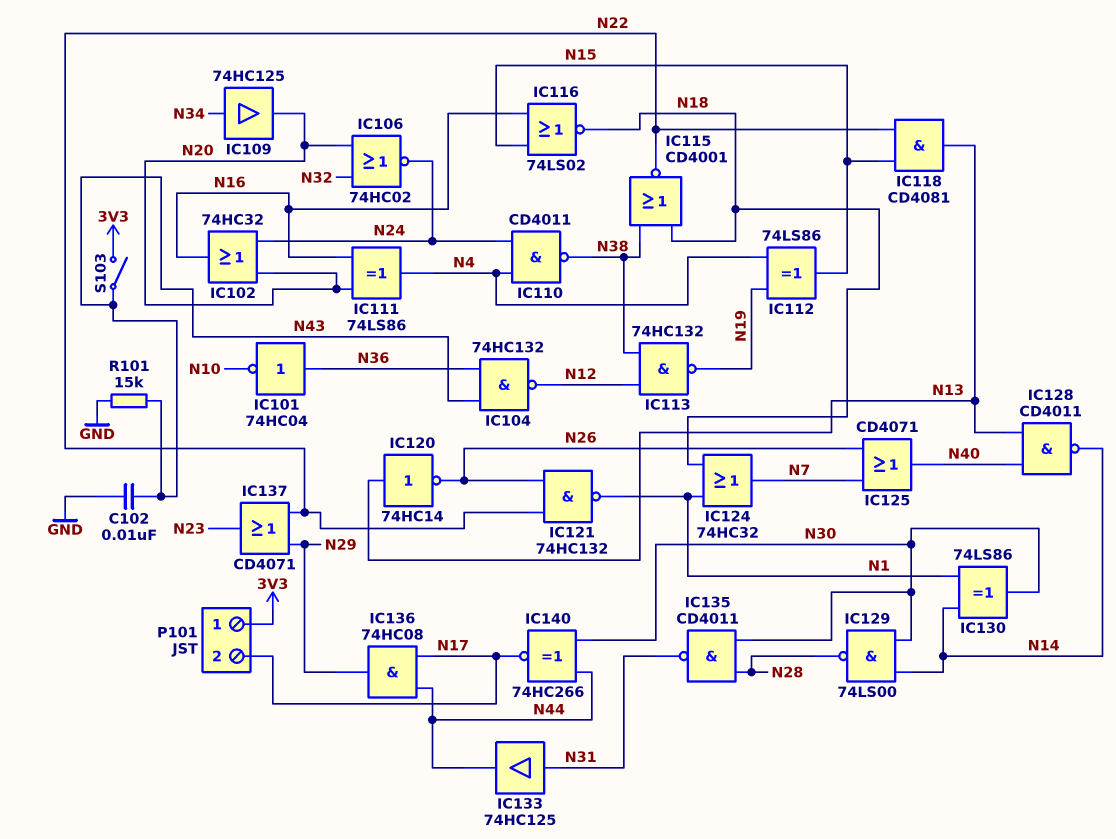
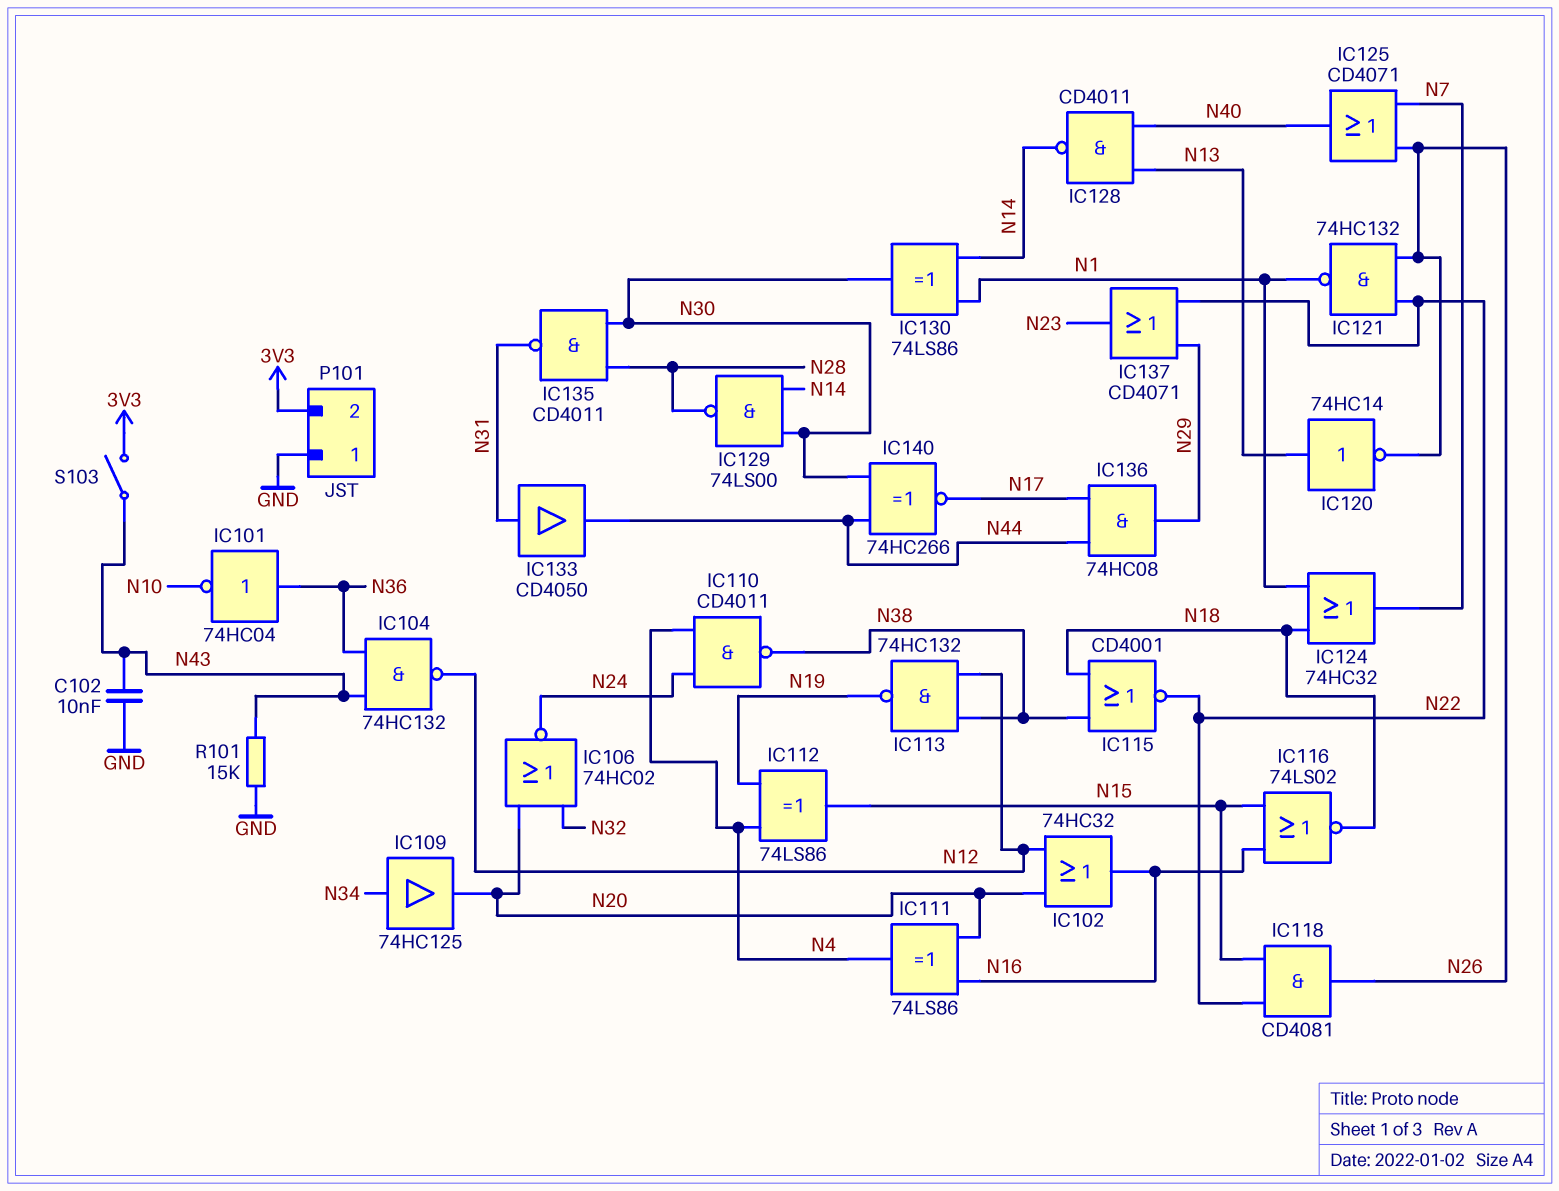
IC102: OR 74HC32 (in N20, in N24, out N16) -> OR 74HC32 (in N12, in N20, out N16)
IC118: AND CD4081 (in N15, in N22, out N13) -> AND CD4081 (in N15, in N22, out N26)
IC133: buffer 74HC125 (in N31, out N44) -> buffer CD4050 (in N31, out N44)
P101 pin 1: 3V3 -> GND
P101 pin 2: N17 -> 3V3

